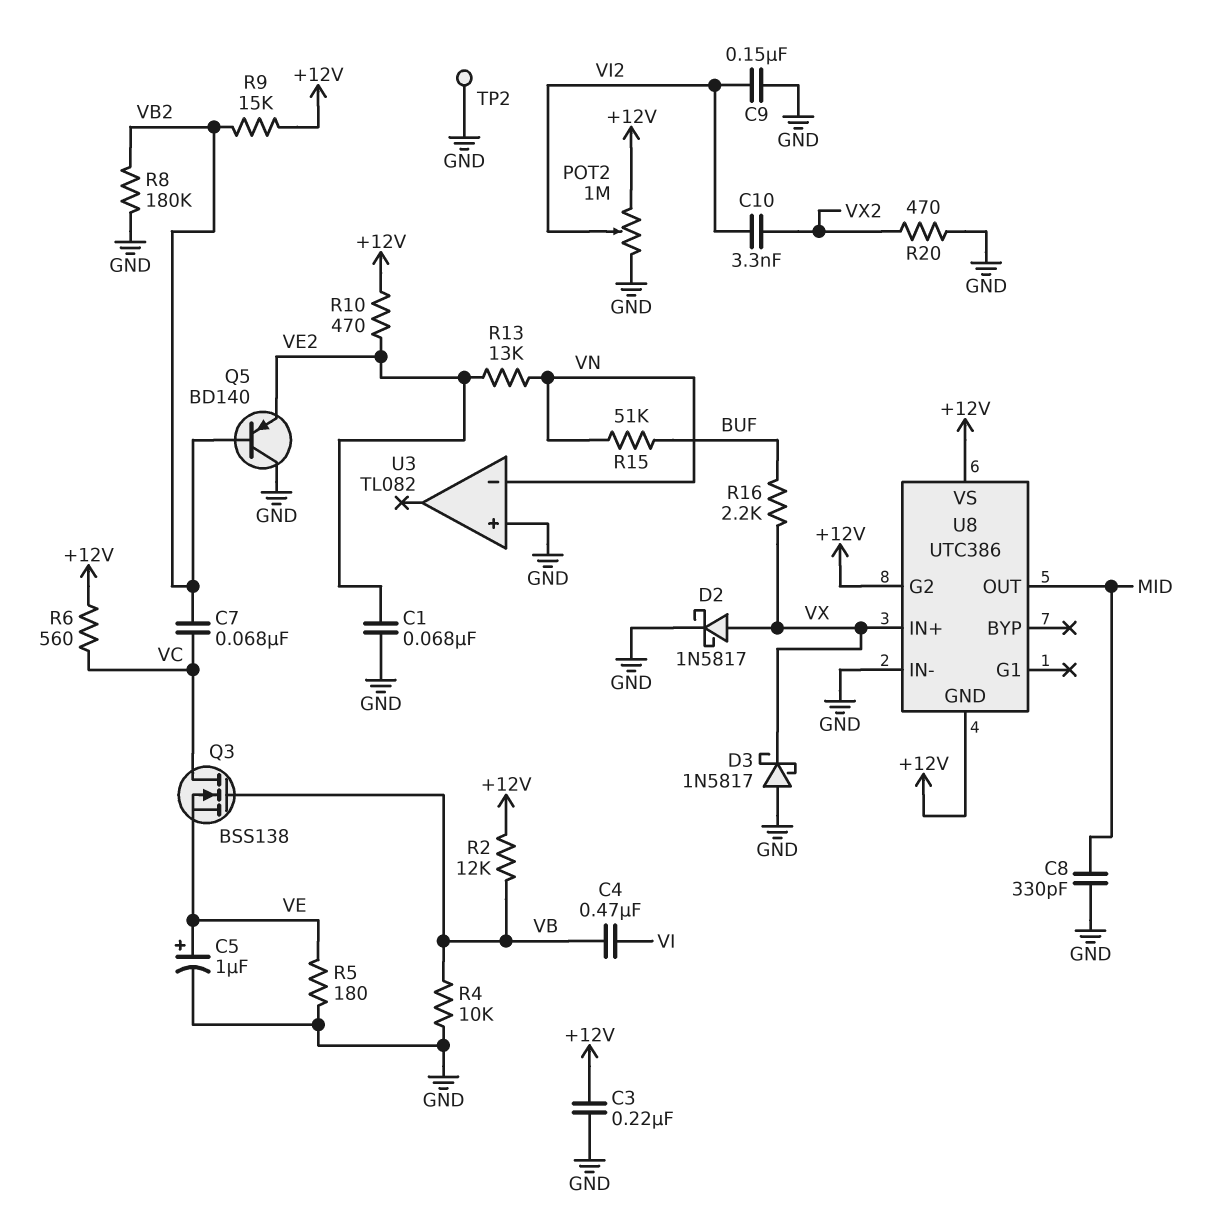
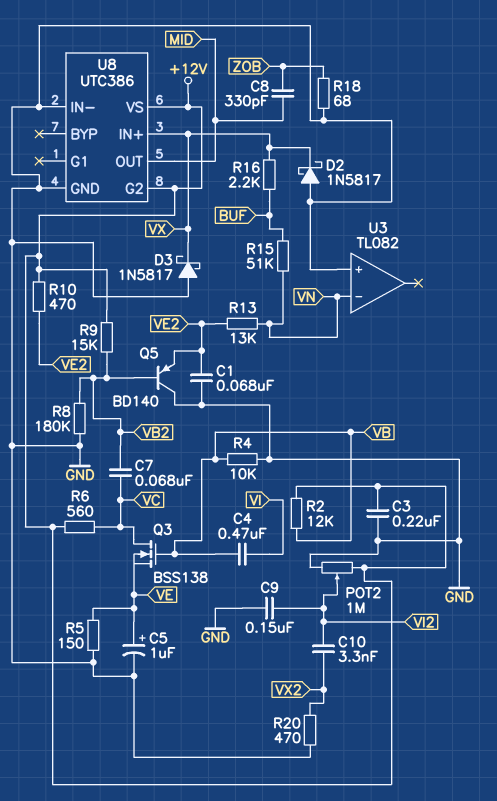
C8: 330pF (GND, MID) -> 330pF (MID, ZOB)
D2: schottky 1N5817 (A VX, K GND) -> schottky 1N5817 (A GND, K VX)
R5: 180 (GND, VE) -> 150 (GND, VE)
R18: none -> 68 (GND, ZOB)
TP2: test point (GND) -> none
U8 pin GND: +12V -> GND

